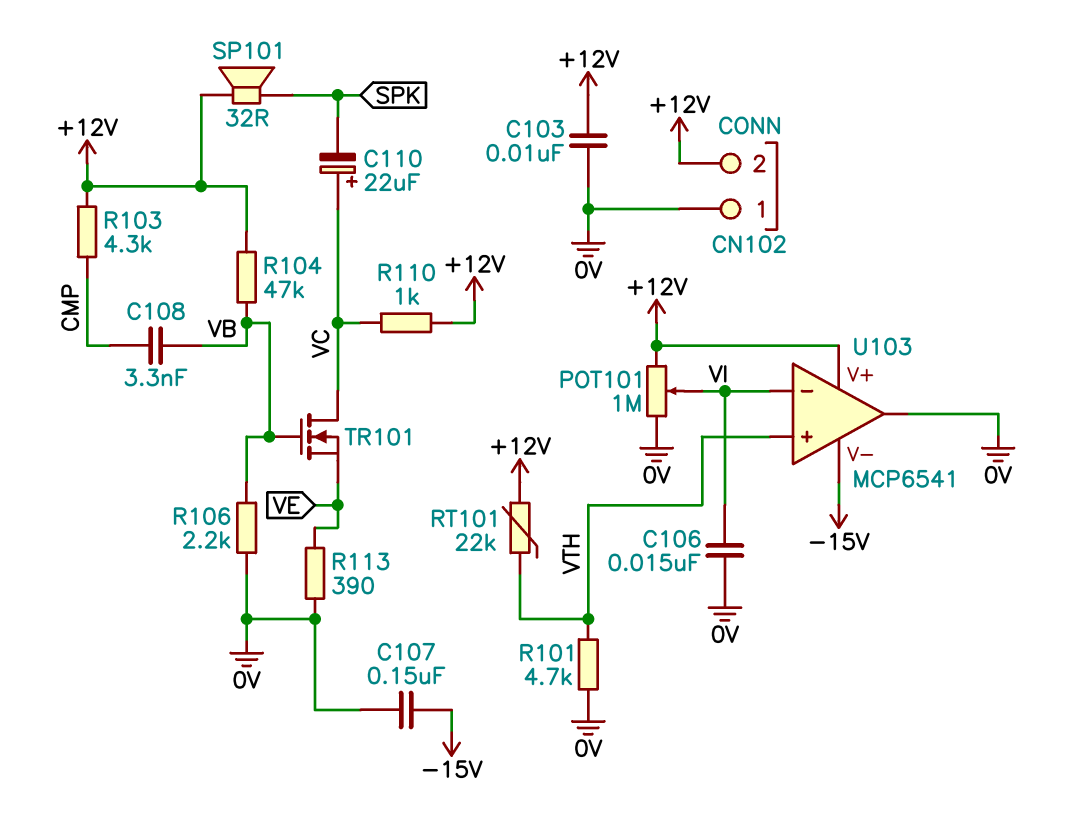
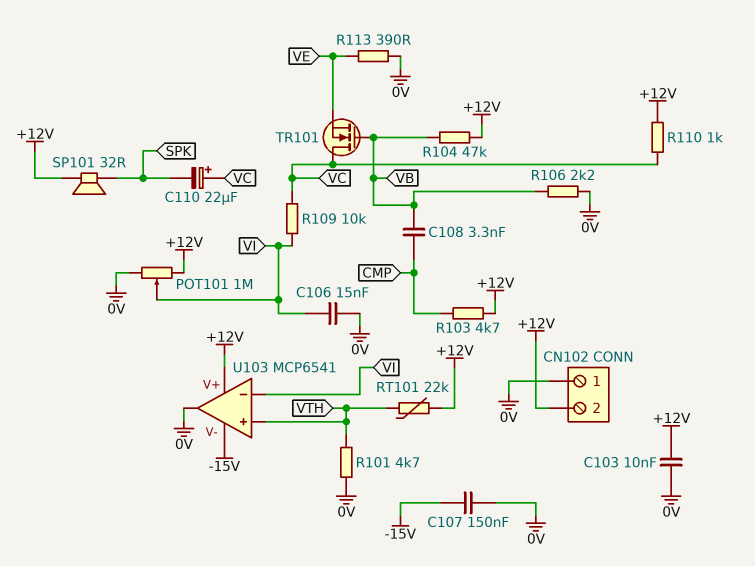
R103: 4.3k (+12V, CMP) -> 4.7k (+12V, CMP)
R109: none -> 10k (VC, VI)

